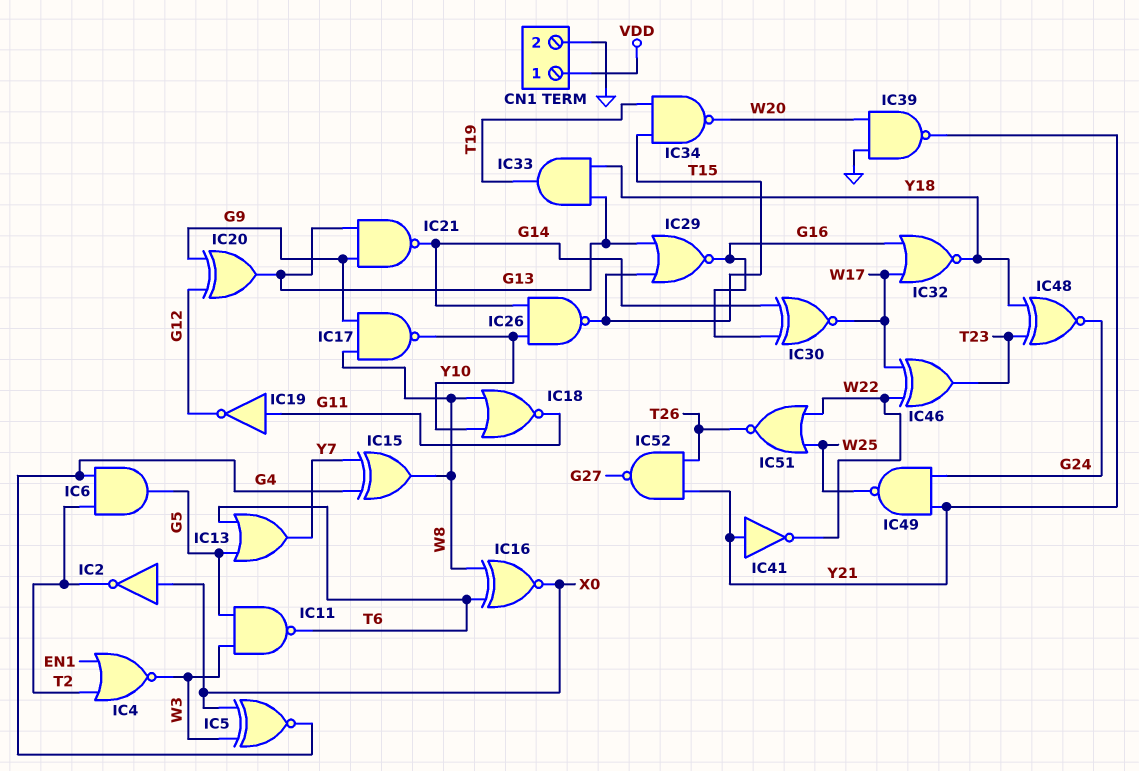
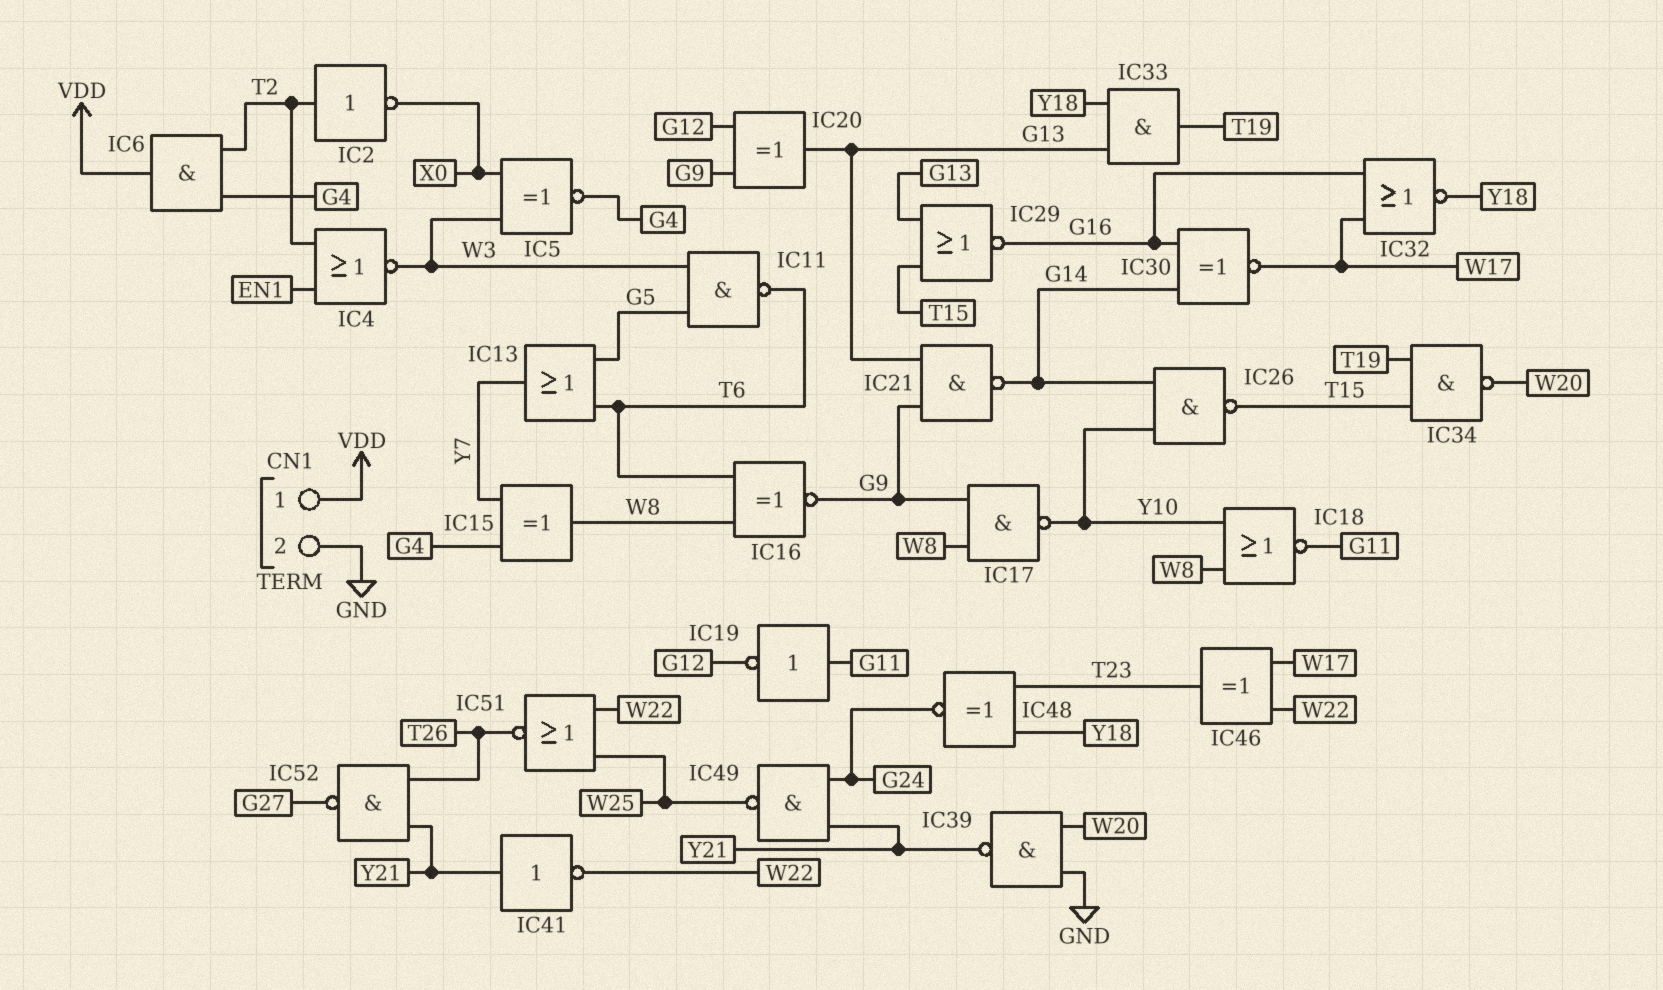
IC2: NOT (in X0, out T2) -> NOT (in T2, out X0)
IC6: AND (in G4, in T2, out G5) -> AND (in G4, in T2, out VDD)
IC16: XNOR (in T6, in W8, out X0) -> XNOR (in T6, in W8, out G9)

